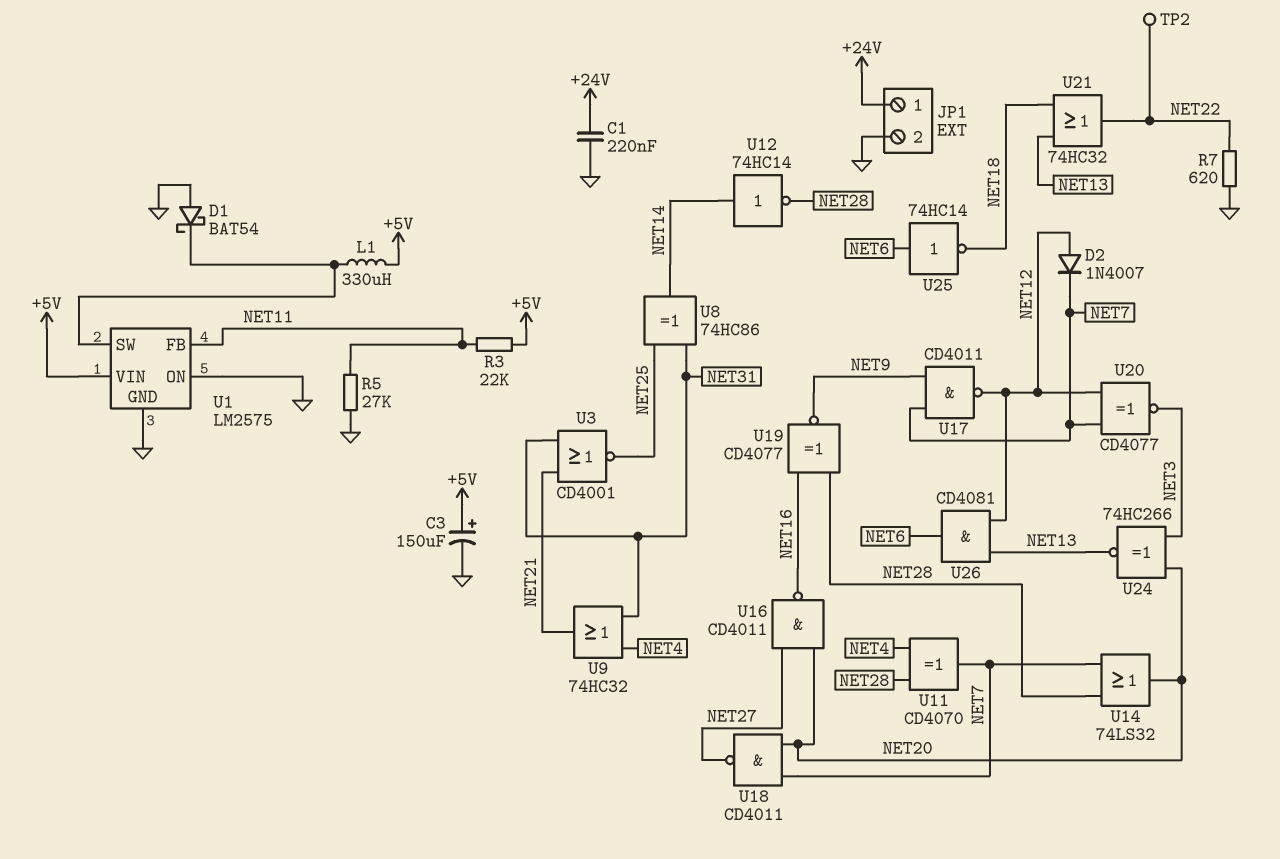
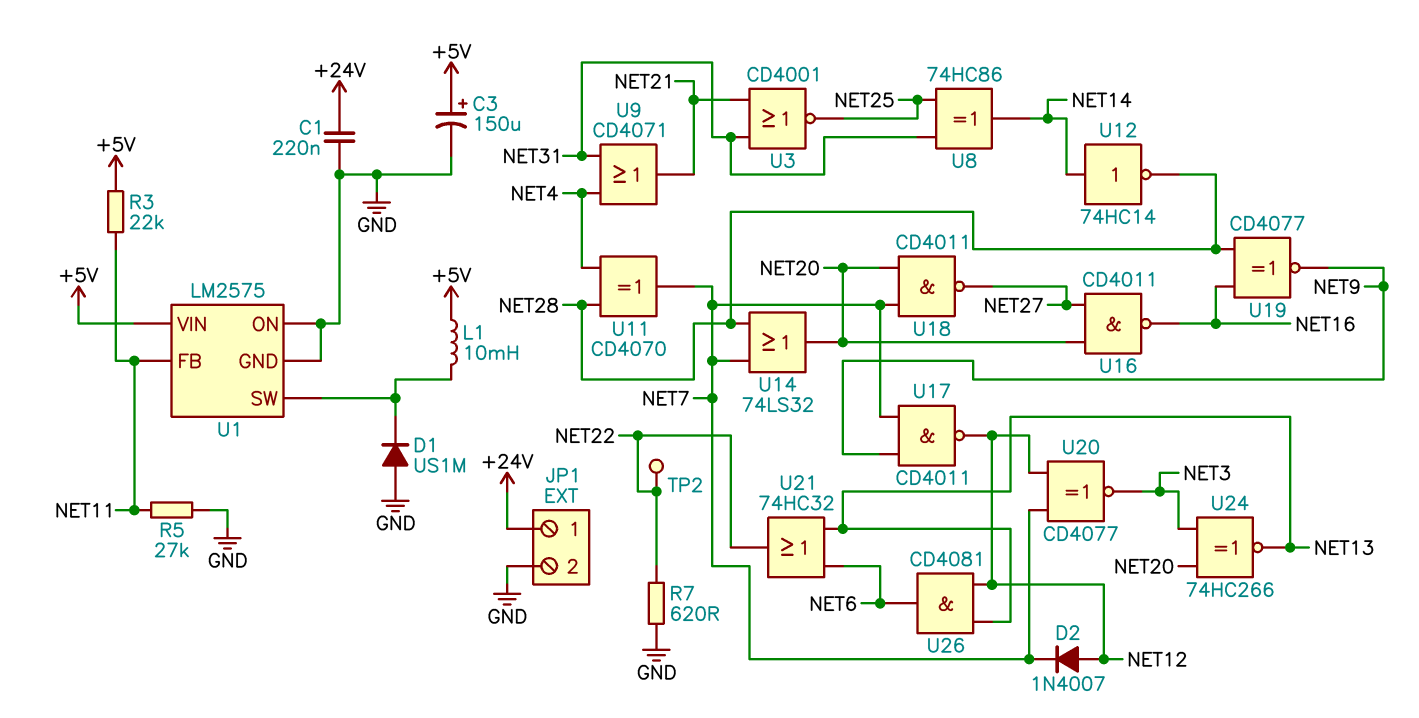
D1: schottky BAT54 (A GND, K U1/SW) -> diode US1M (A GND, K U1/SW)
L1: 330uH (+5V, U1/SW) -> 10mH (+5V, U1/SW)
U9: OR 74HC32 (in NET4, in NET31, out NET21) -> OR CD4071 (in NET4, in NET31, out NET21)
U21: OR 74HC32 (in NET13, in NET18, out NET22) -> OR 74HC32 (in NET6, in NET13, out NET22)
U25: NOT 74HC14 (in NET6, out NET18) -> none

